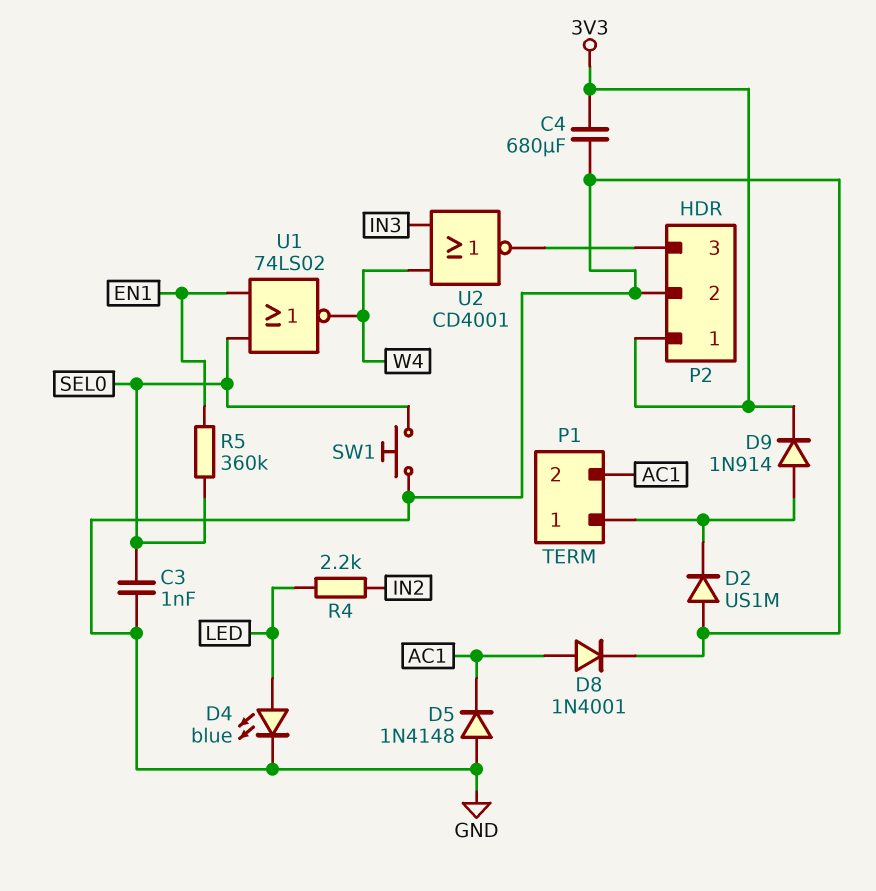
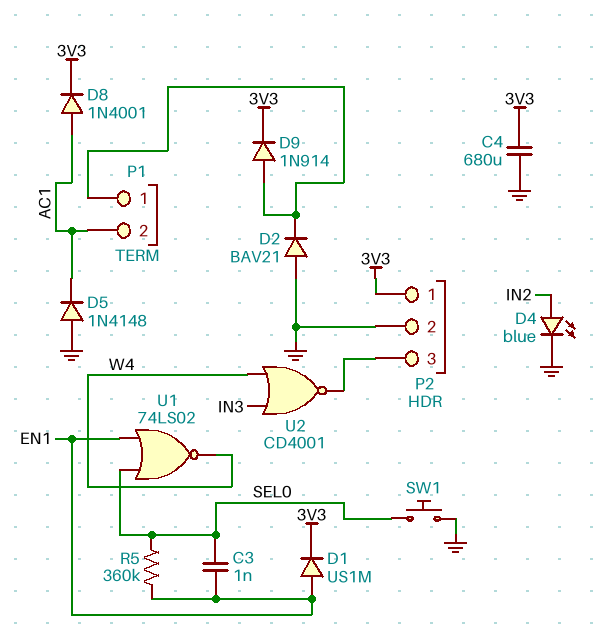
C3: 1nF (GND, SEL0) -> 1nF (EN1, SEL0)
D1: none -> diode US1M (A EN1, K 3V3)
D2: diode US1M (A GND, K P1/1) -> diode BAV21 (A GND, K P1/1)
D4: LED blue (A LED, K GND) -> LED blue (A IN2, K GND)
D8: diode 1N4001 (A AC1, K GND) -> diode 1N4001 (A AC1, K 3V3)
R4: 2.2k (IN2, LED) -> none

